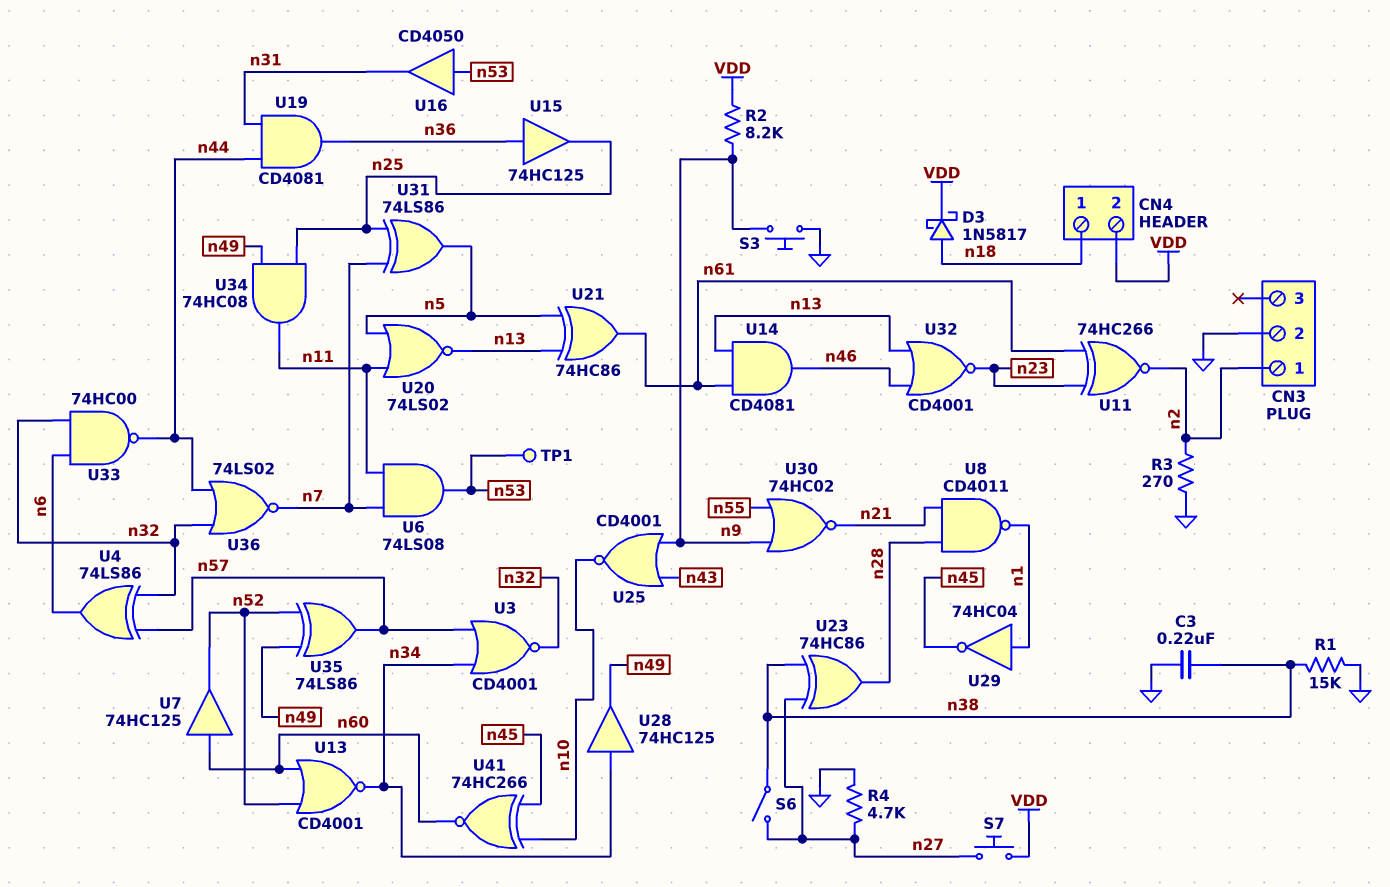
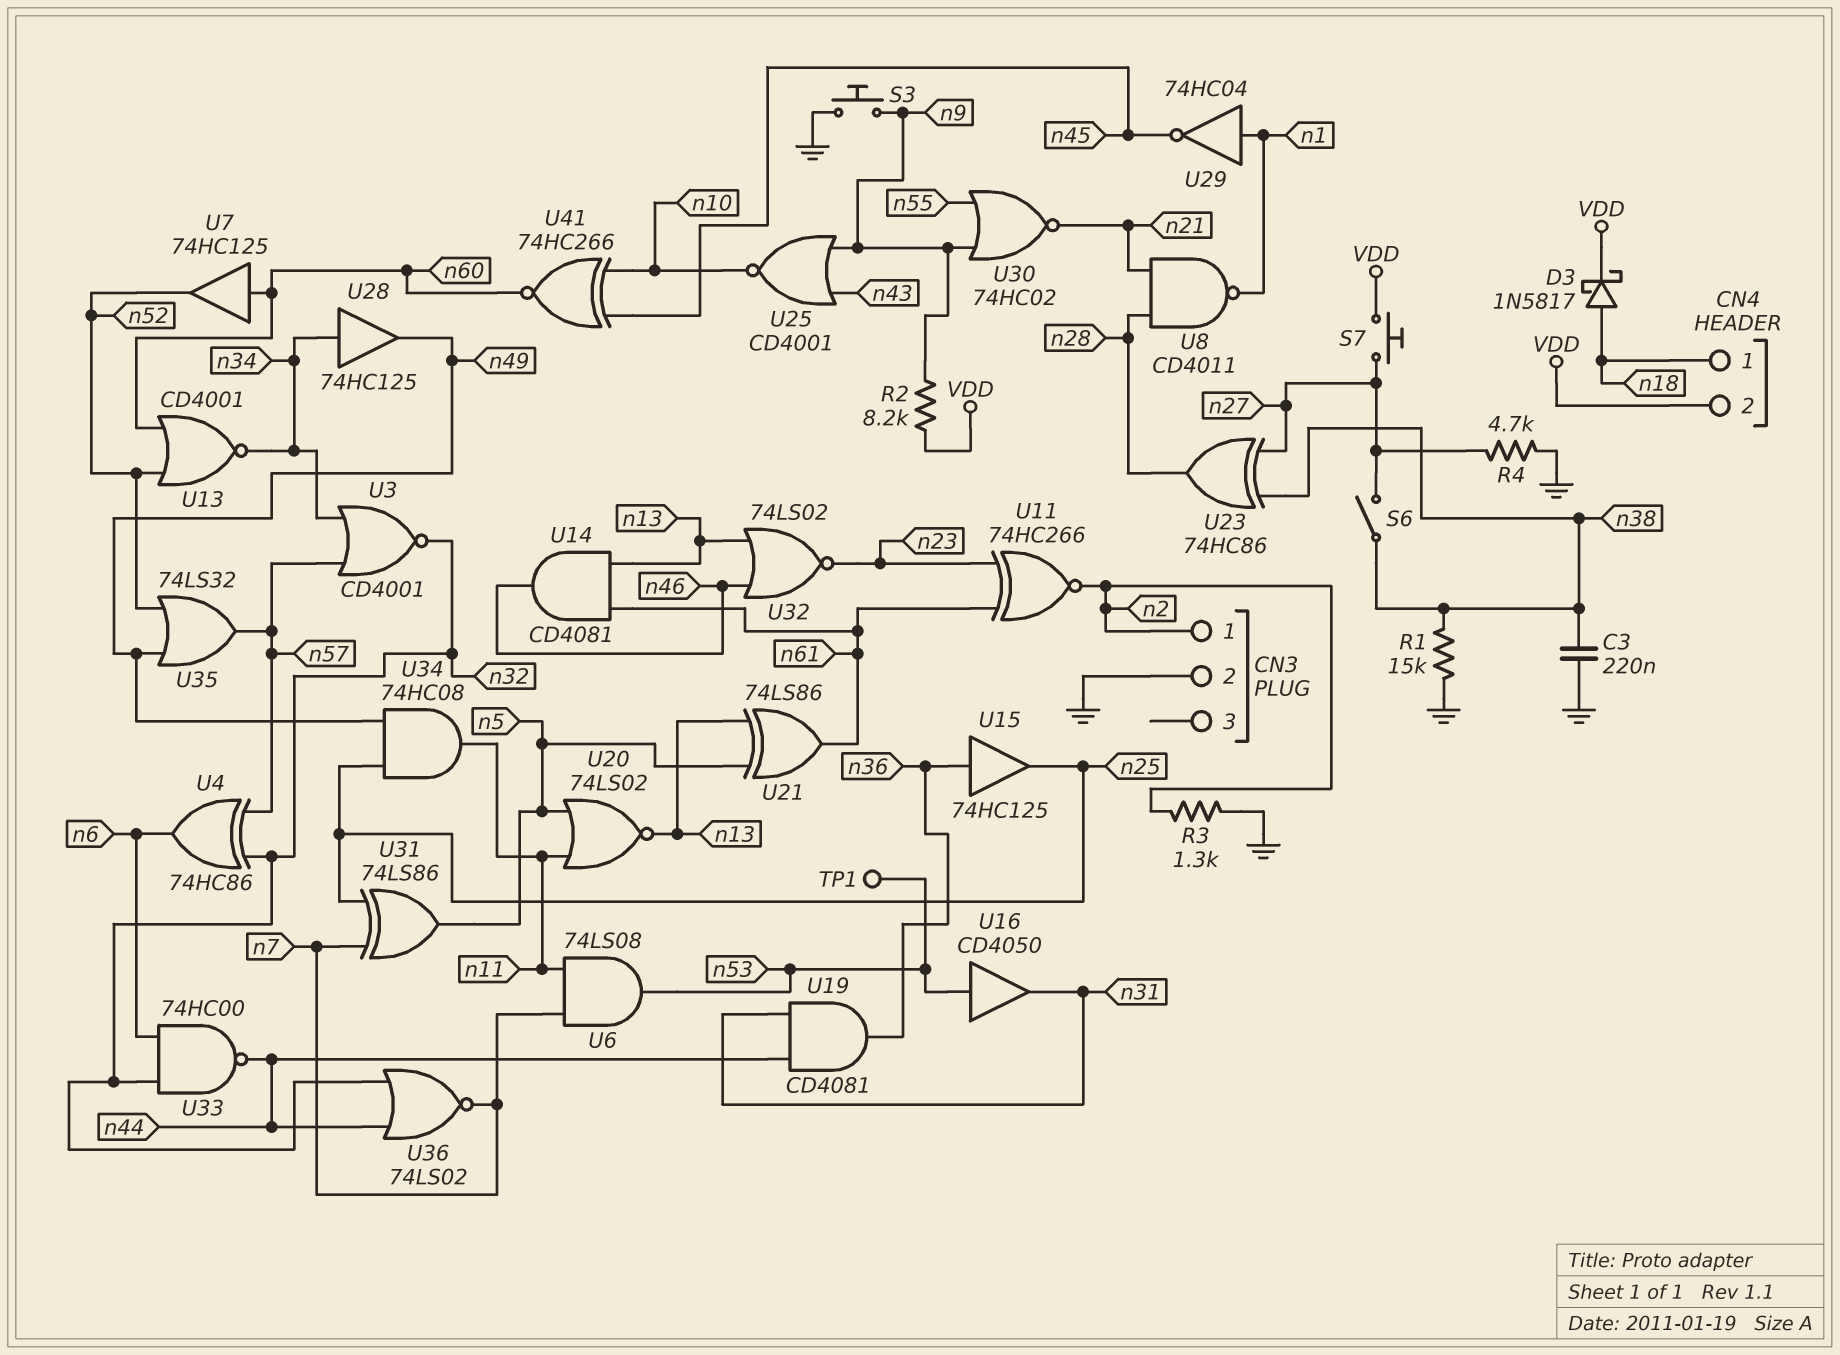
R3: 270 (GND, n2) -> 1.3k (GND, n2)
U4: XOR 74LS86 (in n32, in n57, out n6) -> XOR 74HC86 (in n32, in n57, out n6)
U21: XOR 74HC86 (in n5, in n13, out n61) -> XOR 74LS86 (in n5, in n13, out n61)
U32: NOR CD4001 (in n13, in n46, out n23) -> NOR 74LS02 (in n13, in n46, out n23)
U35: XOR 74LS86 (in n49, in n52, out n57) -> OR 74LS32 (in n49, in n52, out n57)

